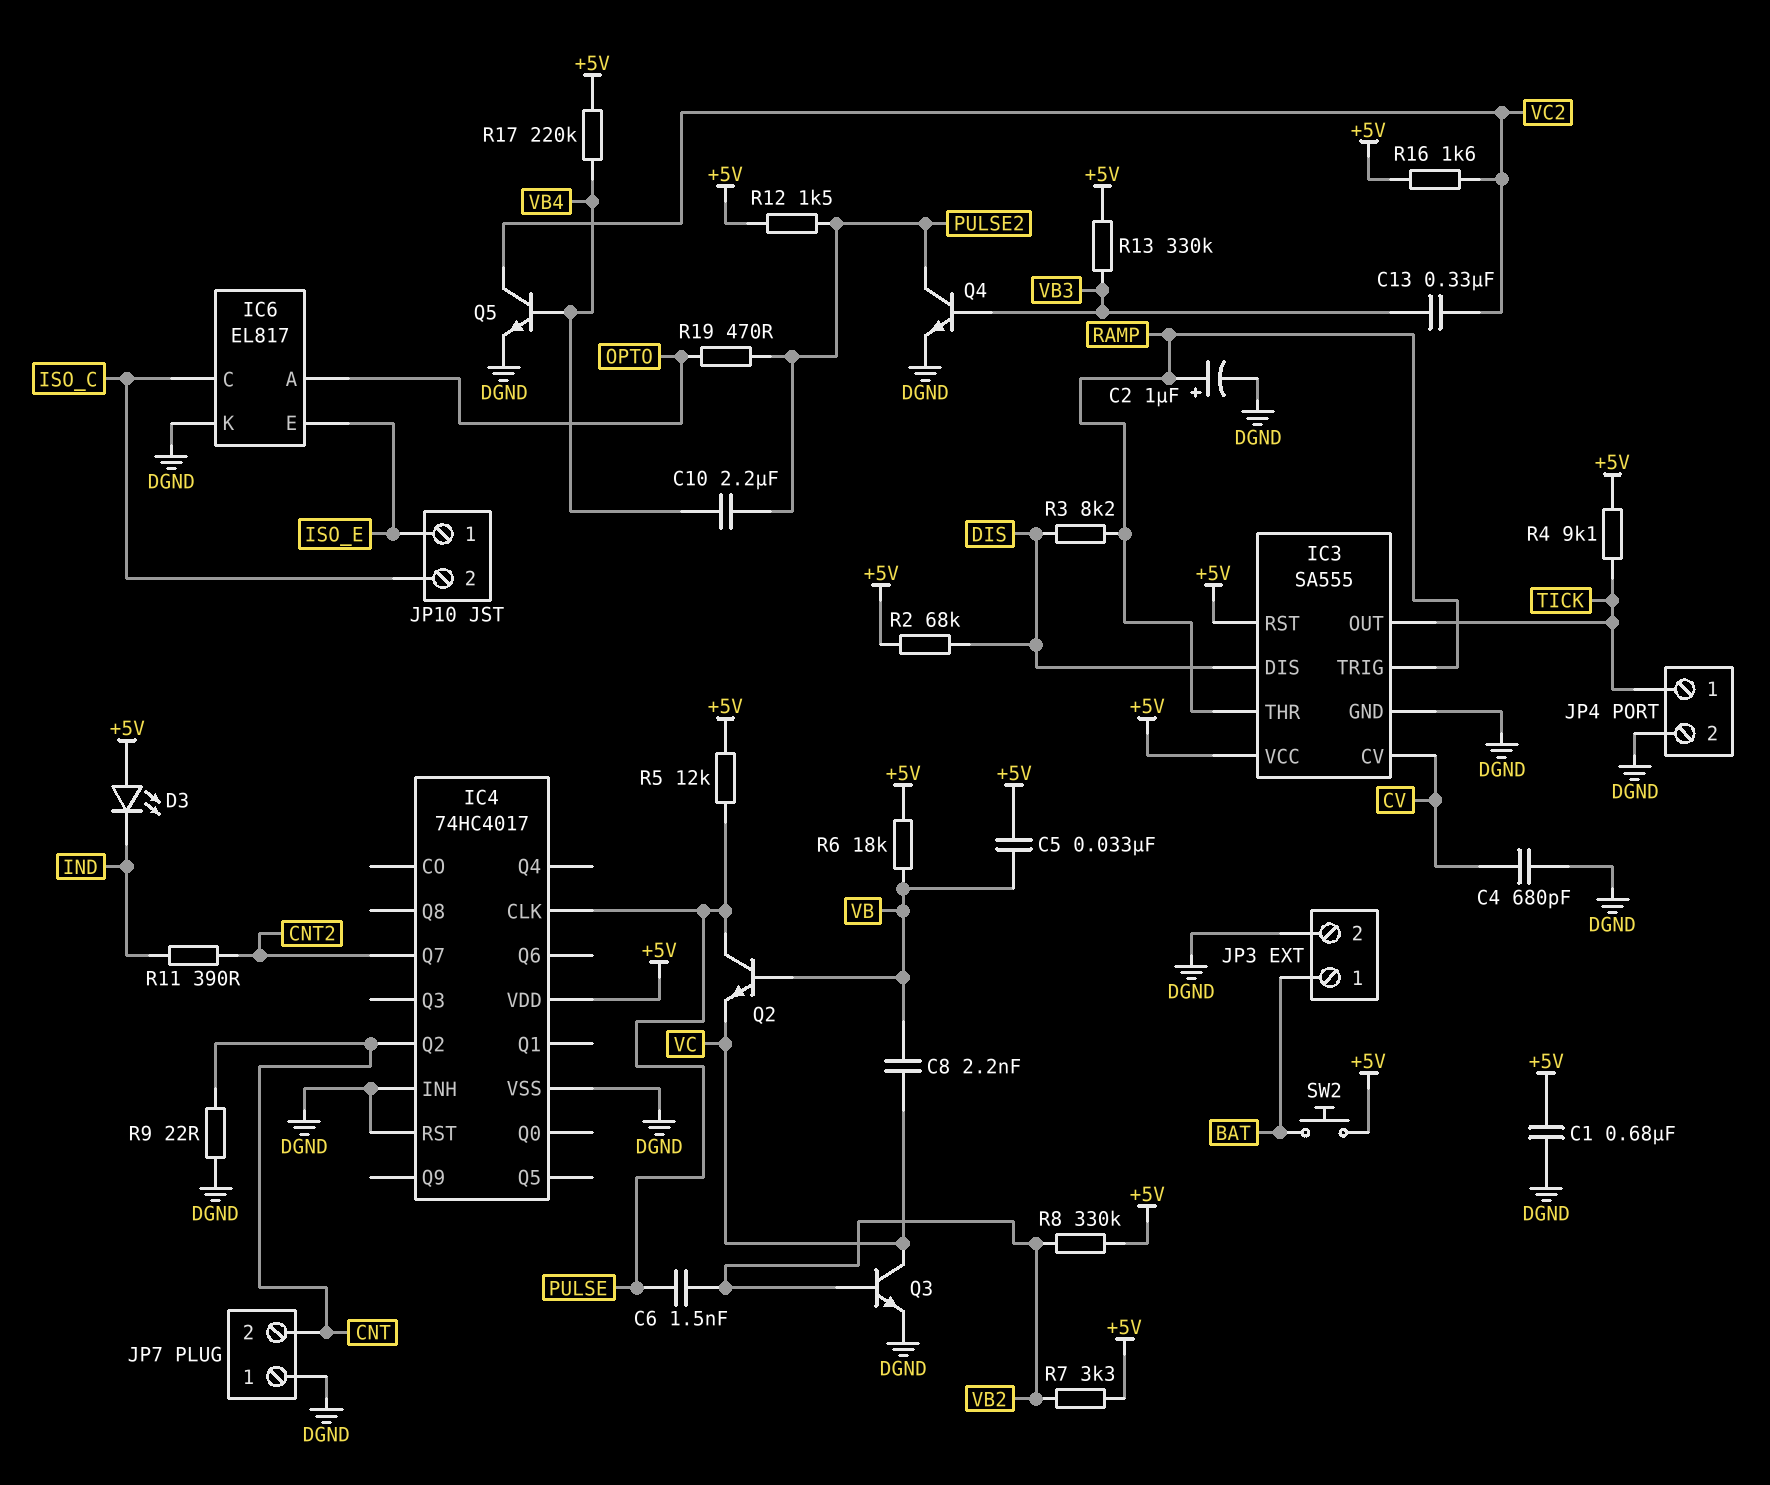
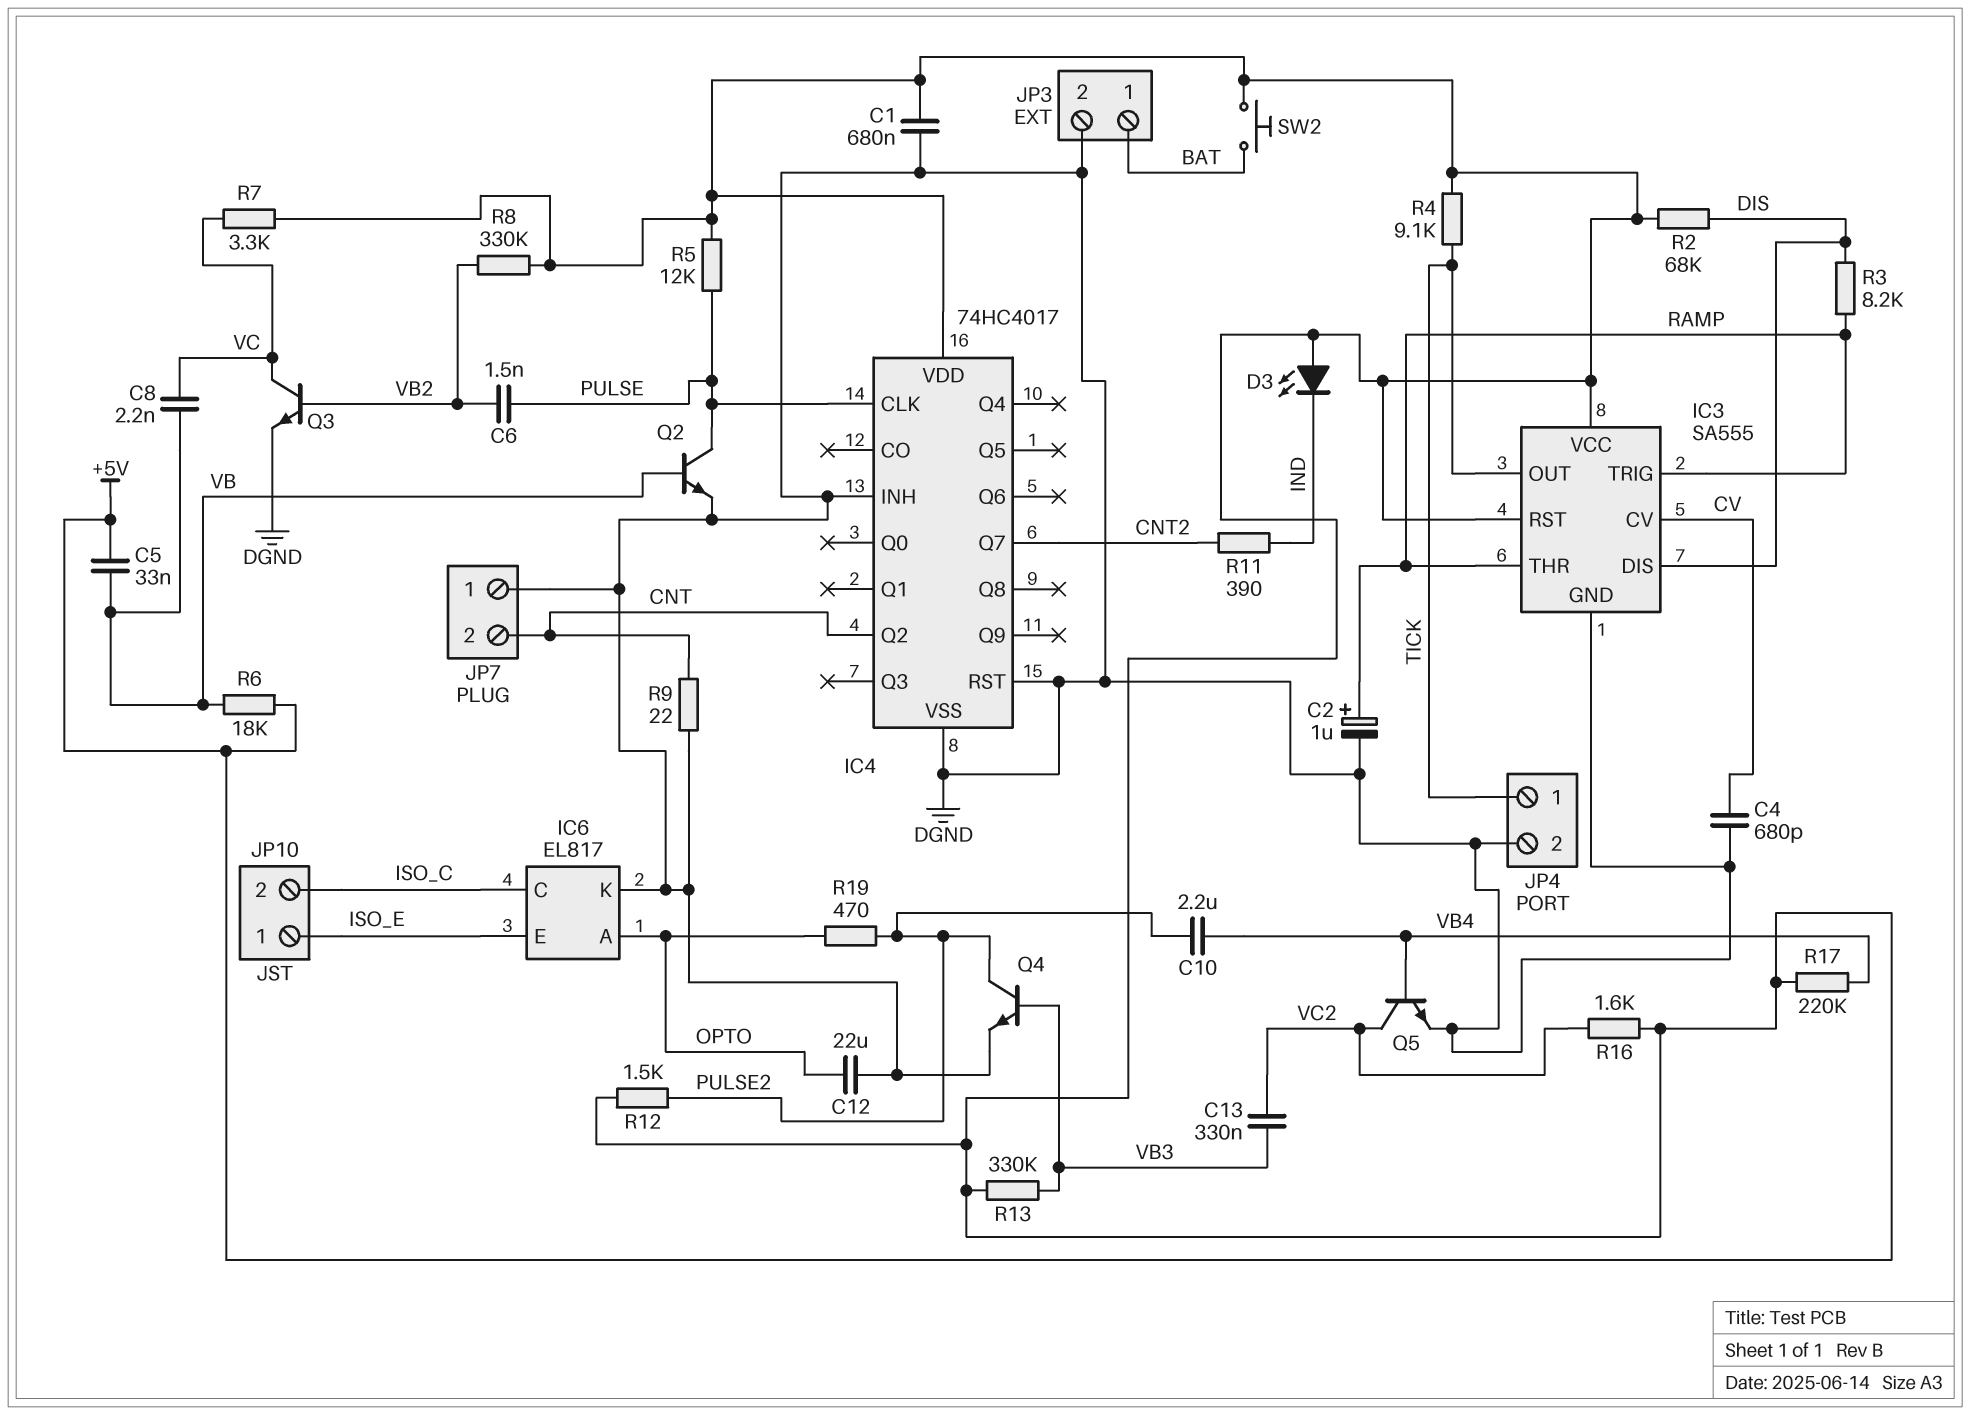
C12: none -> 22uF (DGND, OPTO)
Q2: NPN (B VB, C PULSE, E VC) -> NPN (B VB, C PULSE, E DGND)
R7: 3.3k (+5V, VB2) -> 3.3k (+5V, VC)

